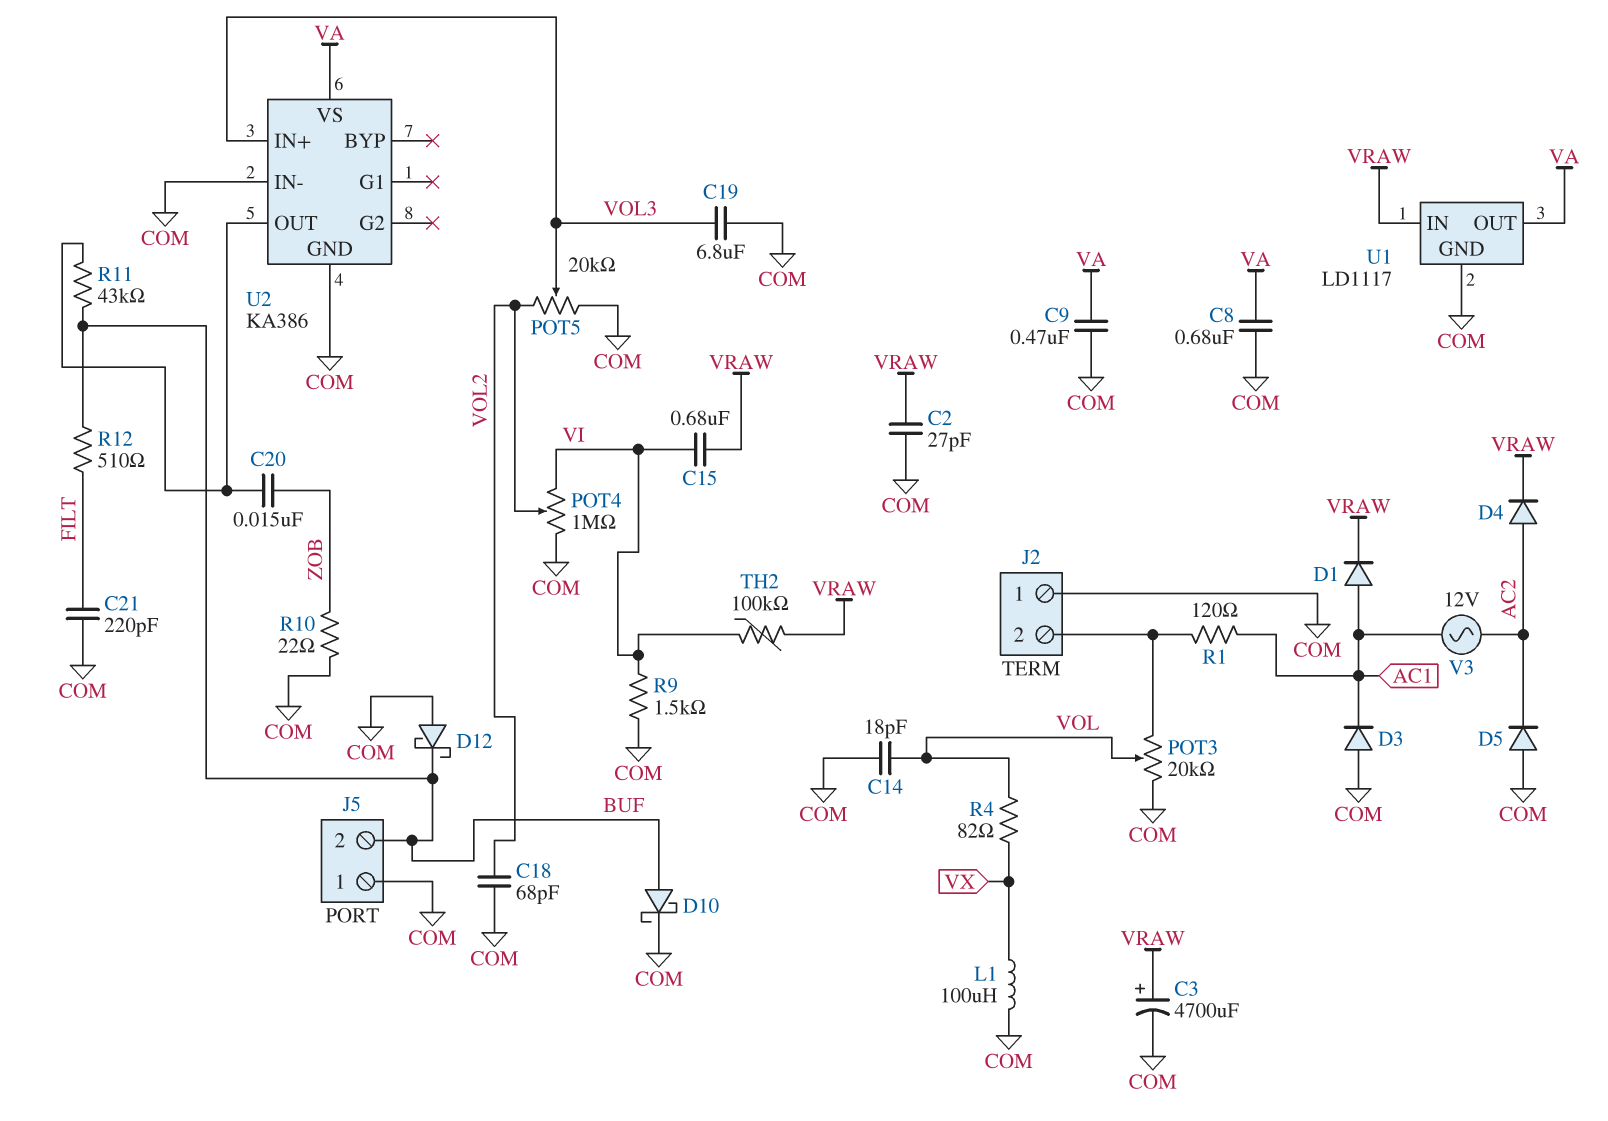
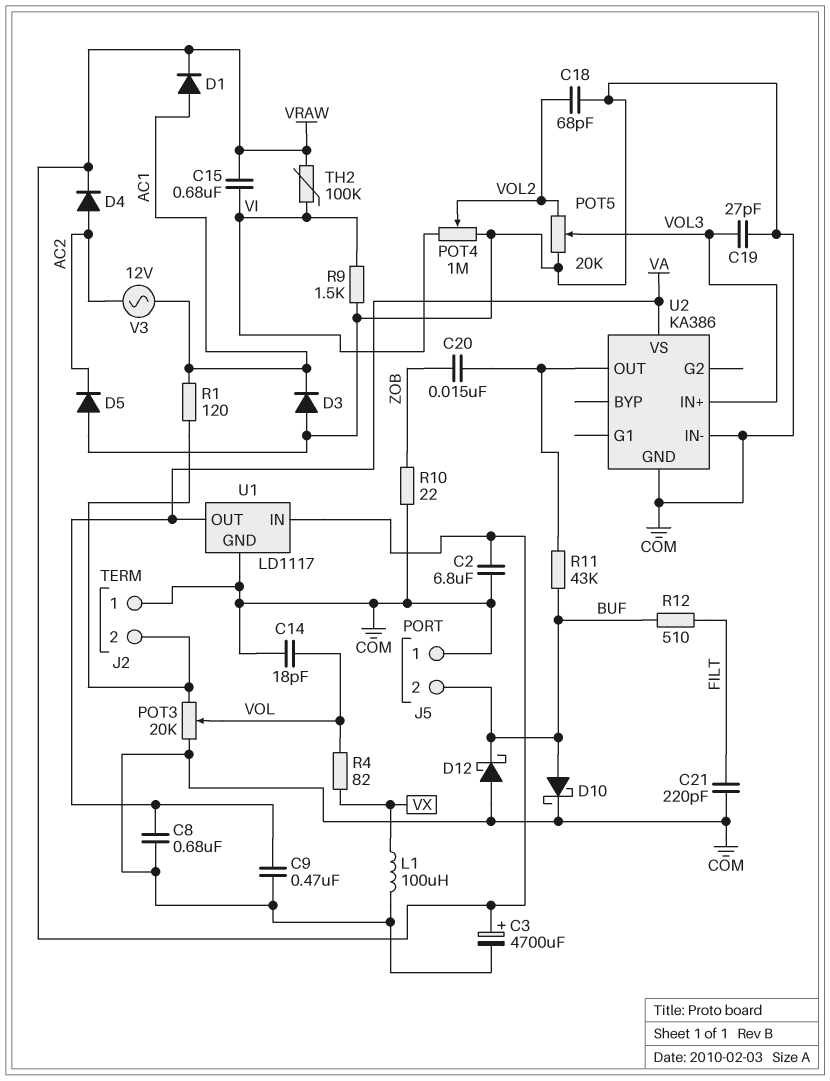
C2: 27pF (COM, VRAW) -> 6.8uF (COM, VRAW)
C19: 6.8uF (COM, VOL3) -> 27pF (COM, VOL3)

